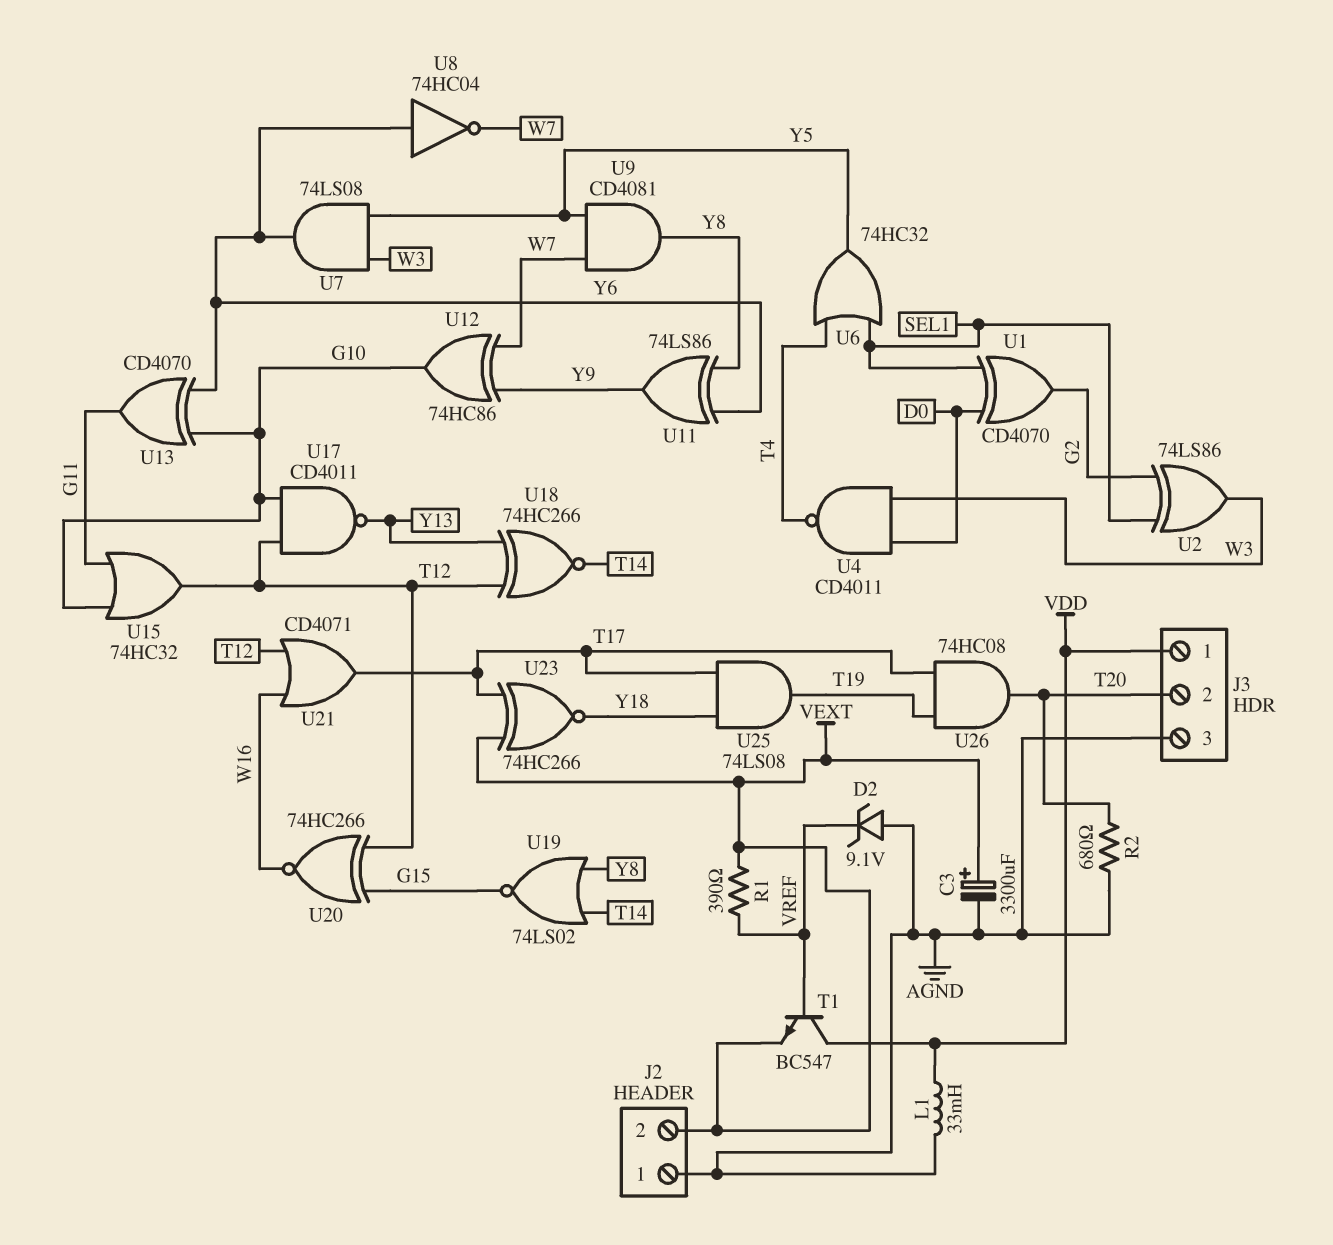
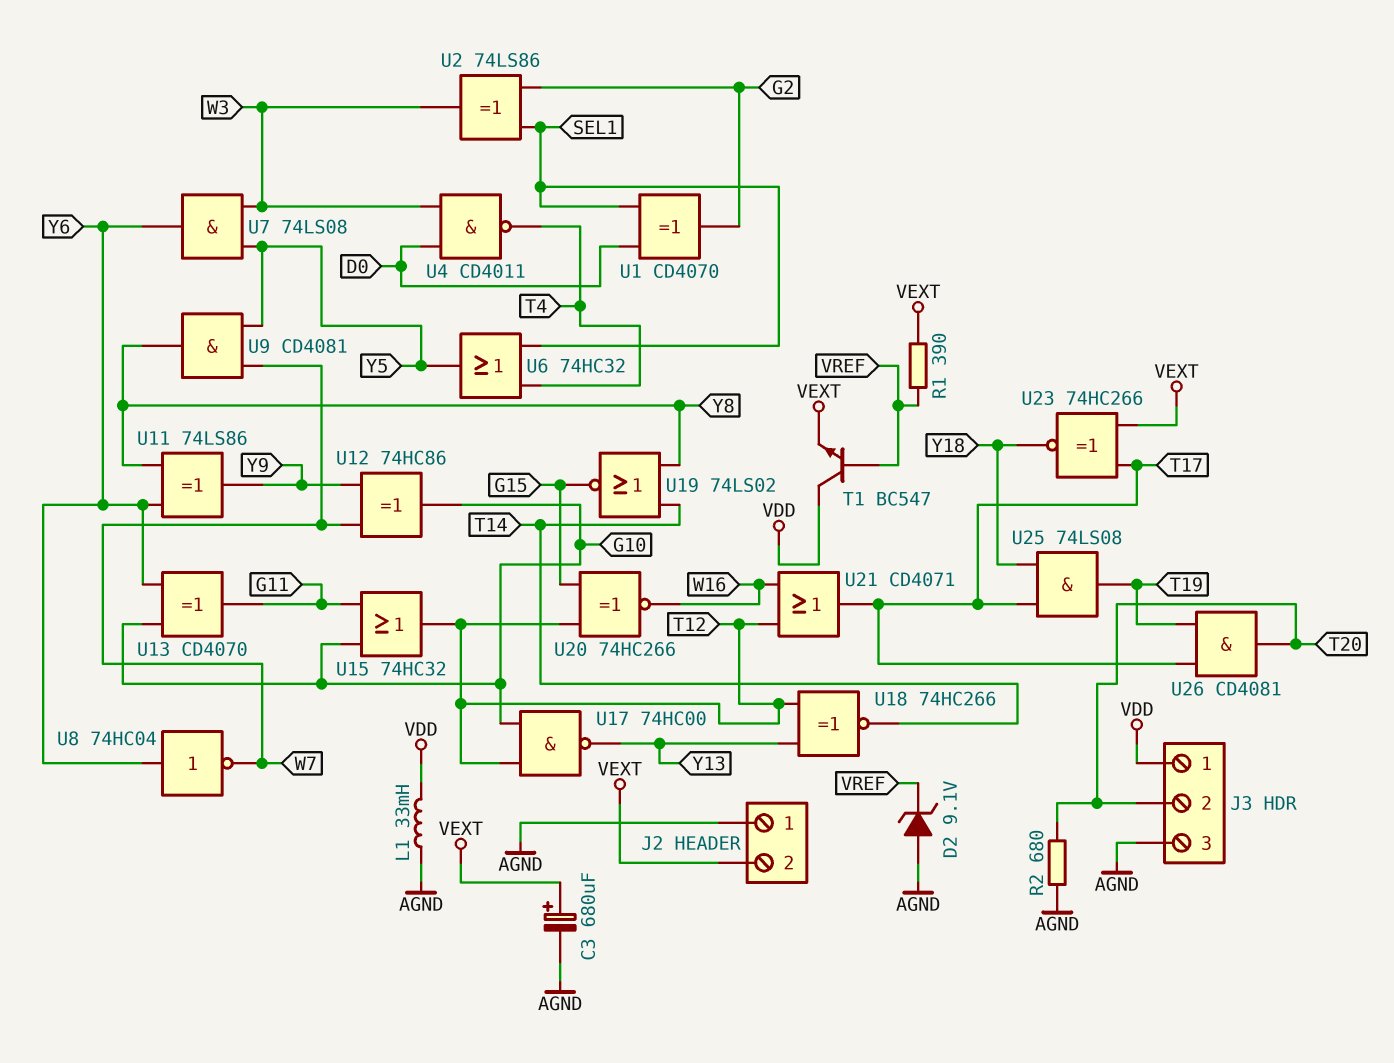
C3: 3300uF (plus VEXT, minus AGND) -> 680uF (plus VEXT, minus AGND)
U17: NAND CD4011 (in G10, in T12, out Y13) -> NAND 74HC00 (in G10, in T12, out Y13)
U26: AND 74HC08 (in T17, in T19, out T20) -> AND CD4081 (in T17, in T19, out T20)

